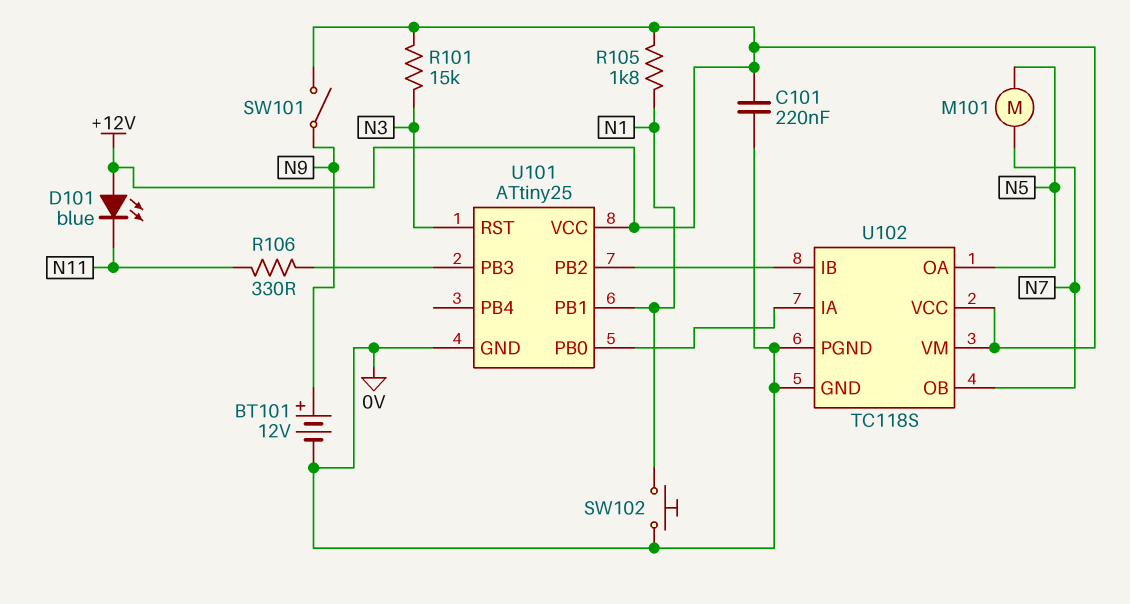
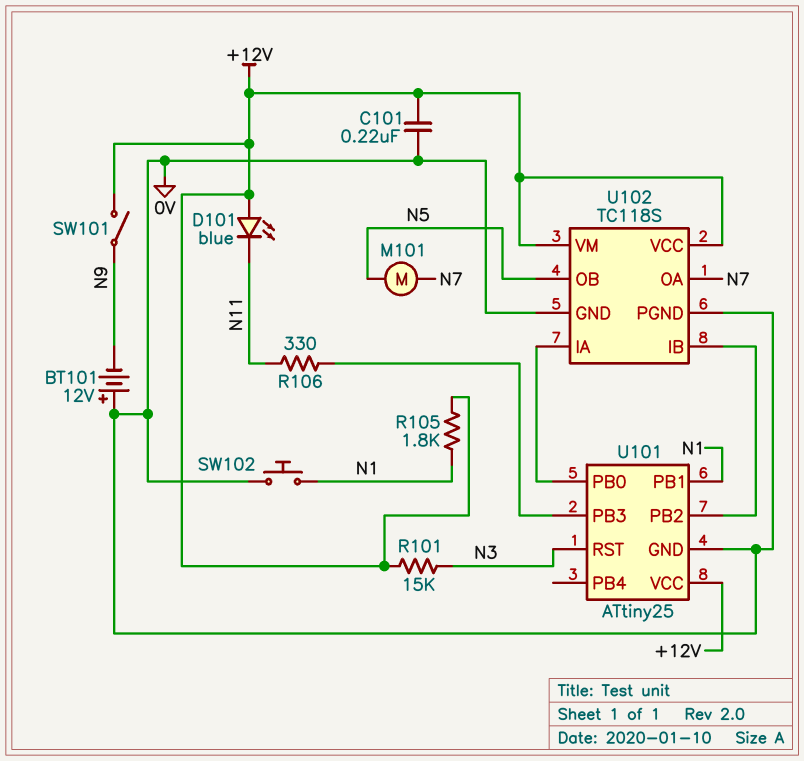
BT101: 12V (plus N9, minus 0V) -> 12V (plus 0V, minus N9)
U102 pin OA: N5 -> N7
U102 pin OB: N7 -> N5

